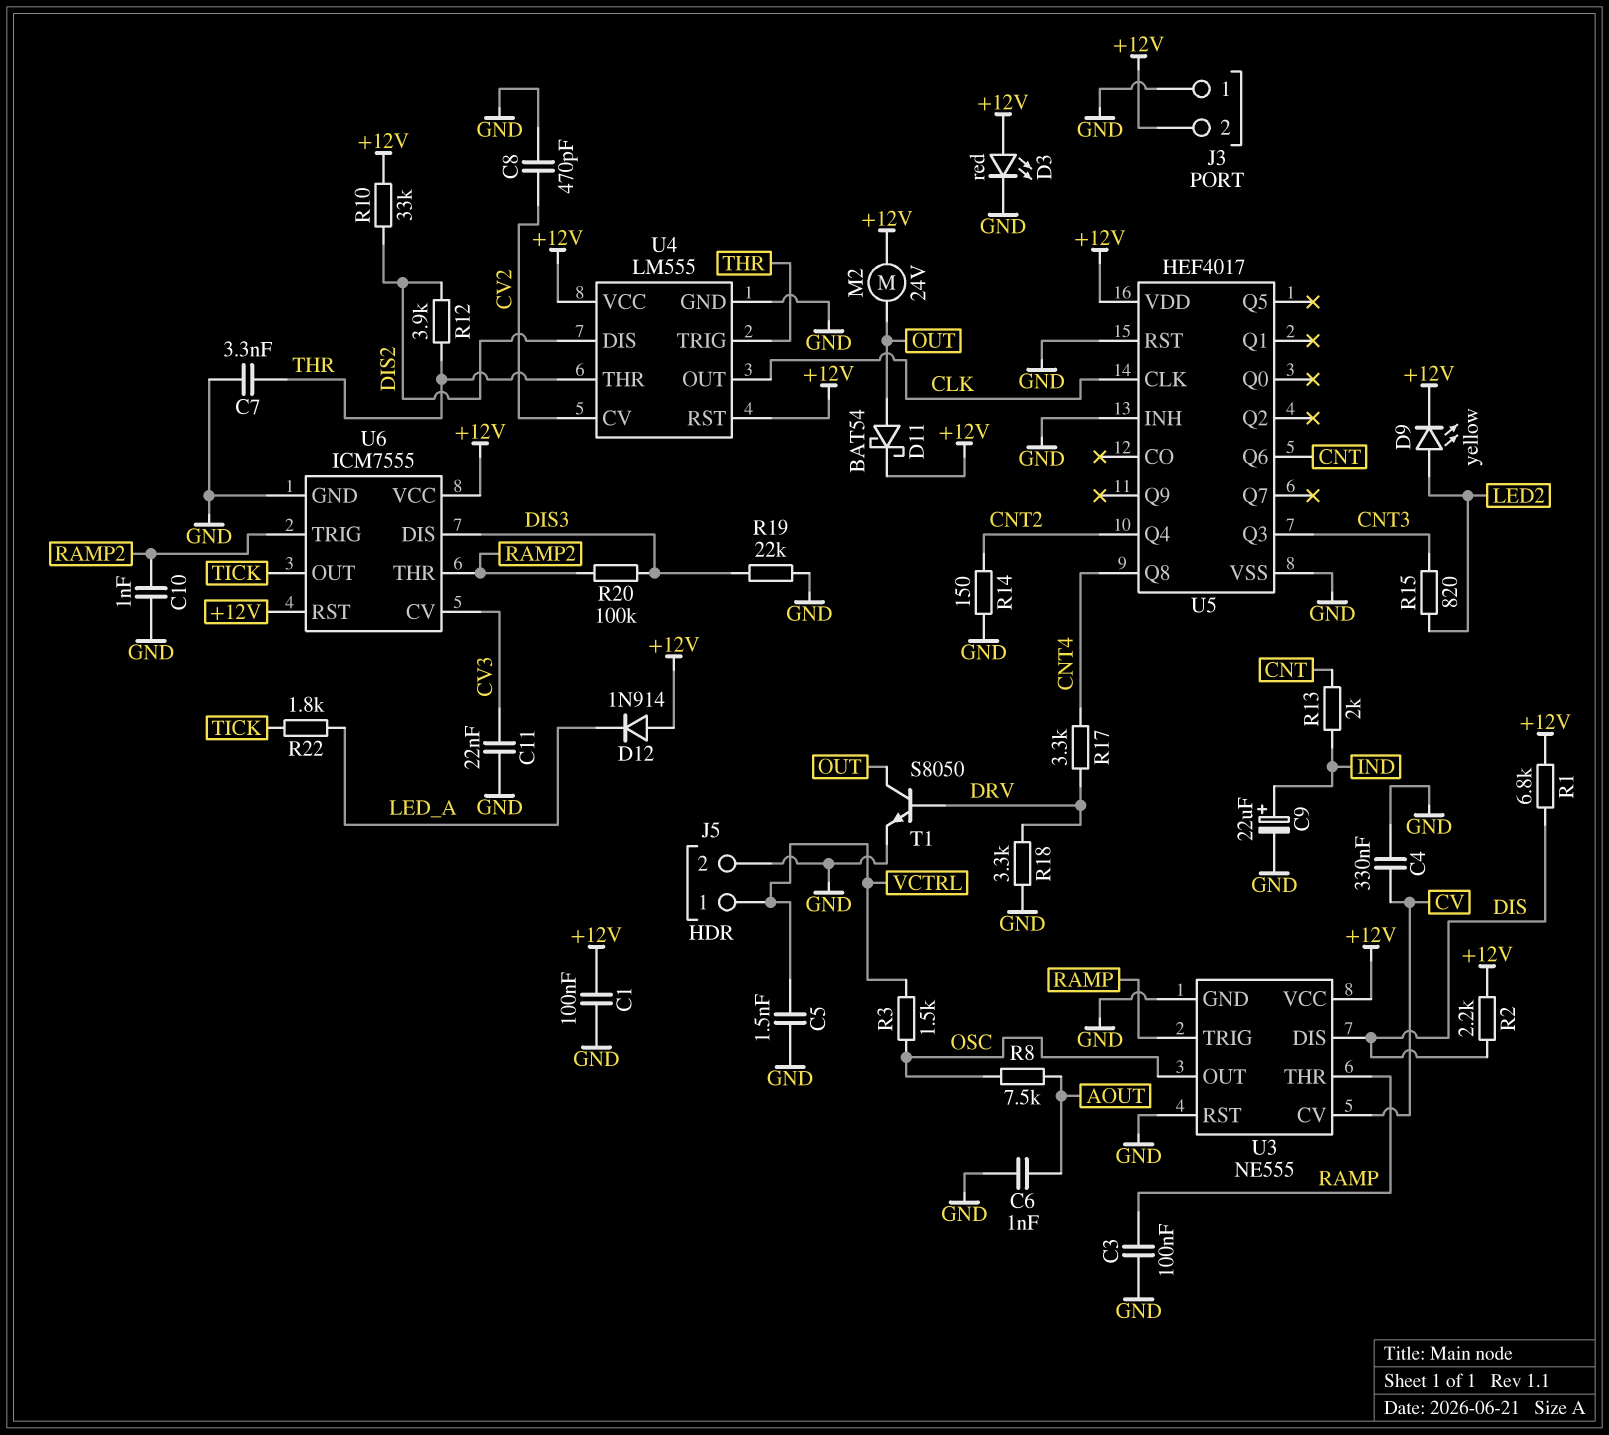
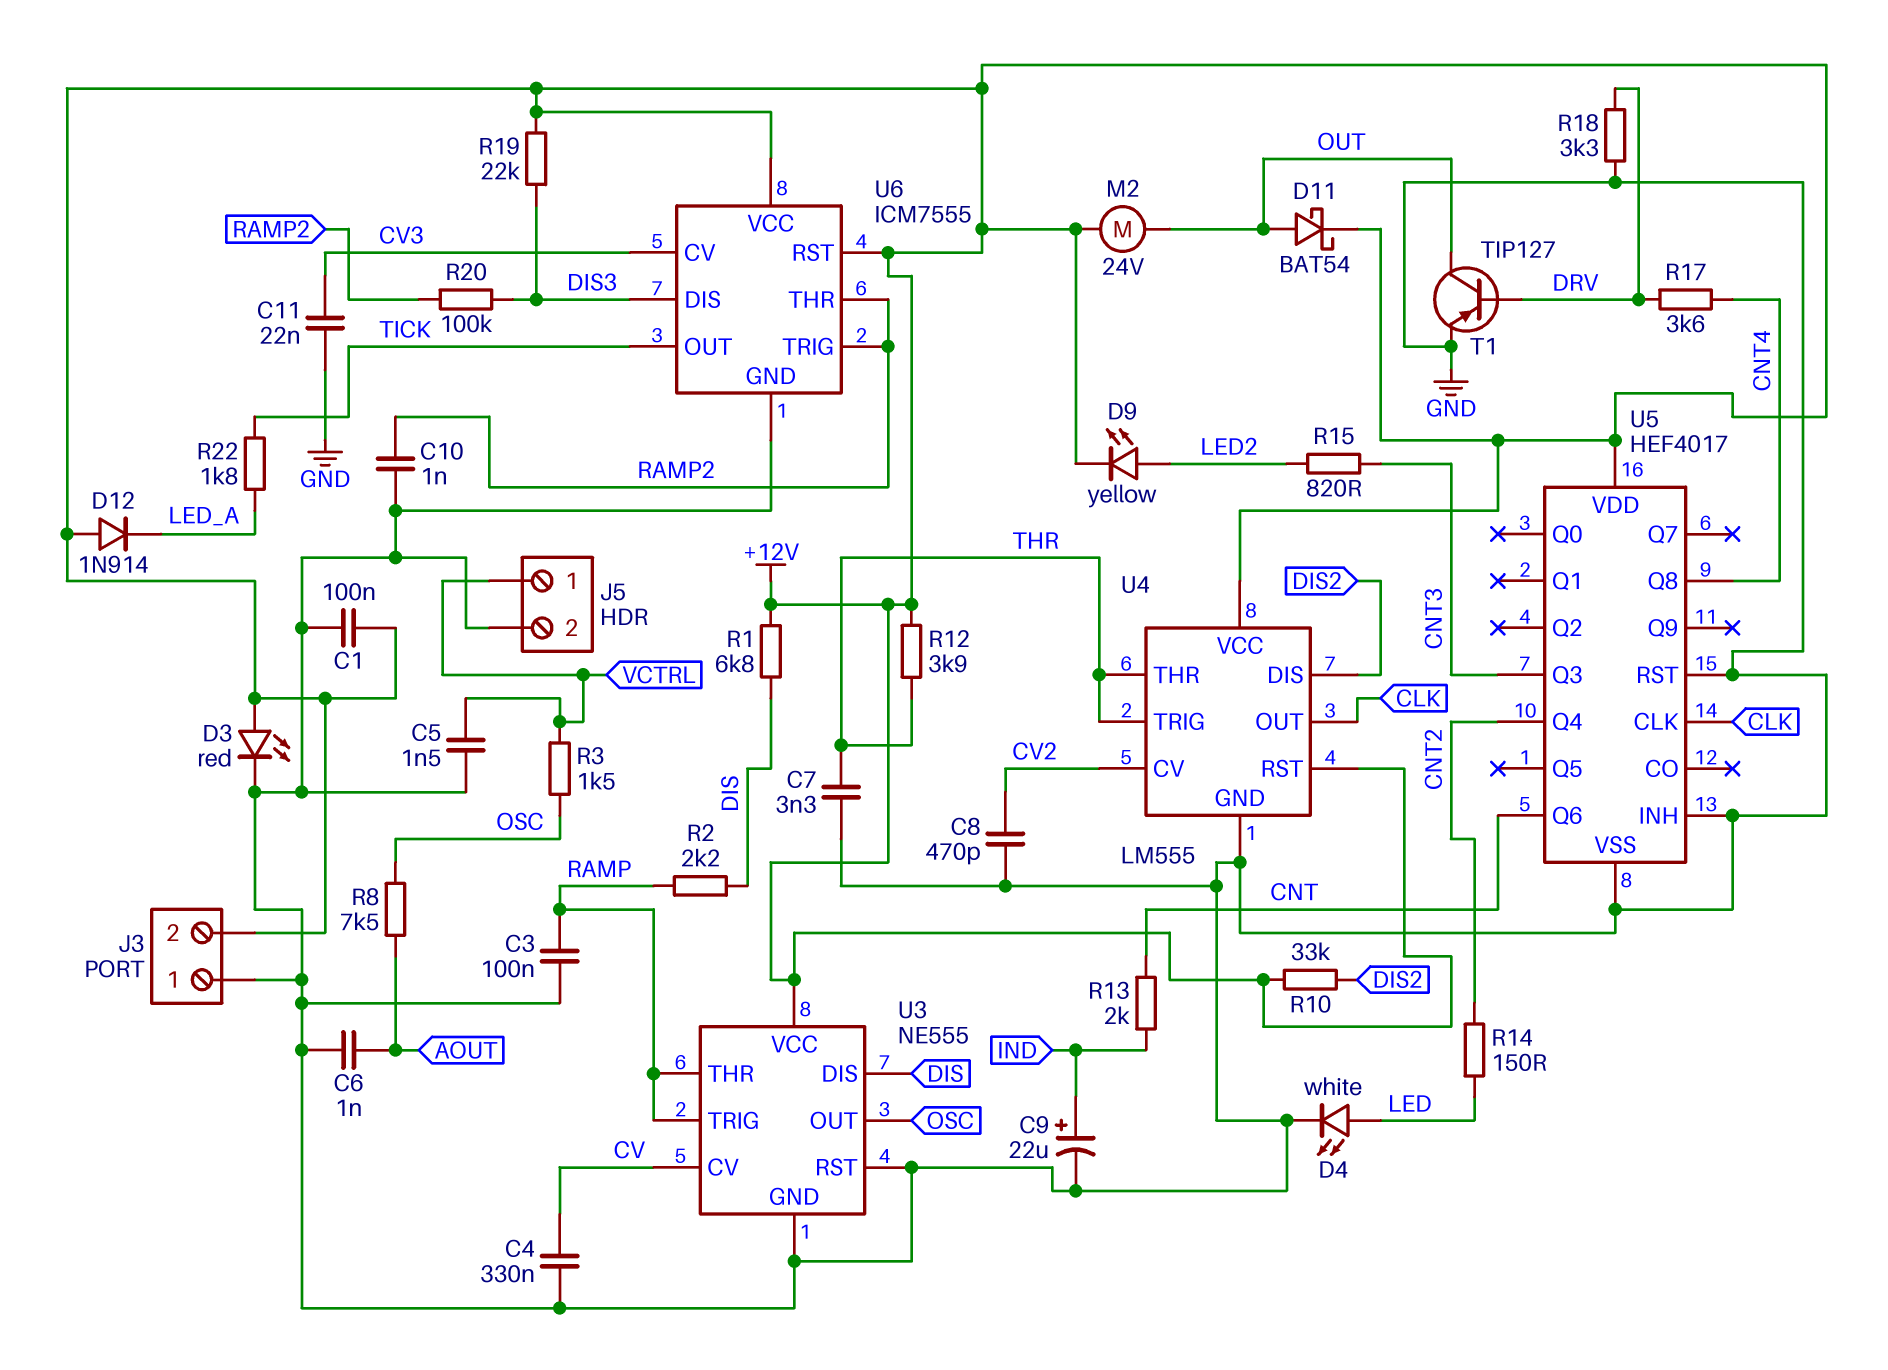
D4: none -> LED white (A LED, K GND)
R2: 2.2k (+12V, DIS) -> 2.2k (DIS, RAMP)
R12: 3.9k (DIS2, THR) -> 3.9k (+12V, THR)
R14: 150 (CNT2, GND) -> 150 (CNT2, LED)
R17: 3.3k (CNT4, DRV) -> 3.6k (CNT4, DRV)
R19: 22k (DIS3, GND) -> 22k (+12V, DIS3)
T1: NPN S8050 (B DRV, C OUT, E GND) -> PNP TIP127 (B DRV, C OUT, E GND)

